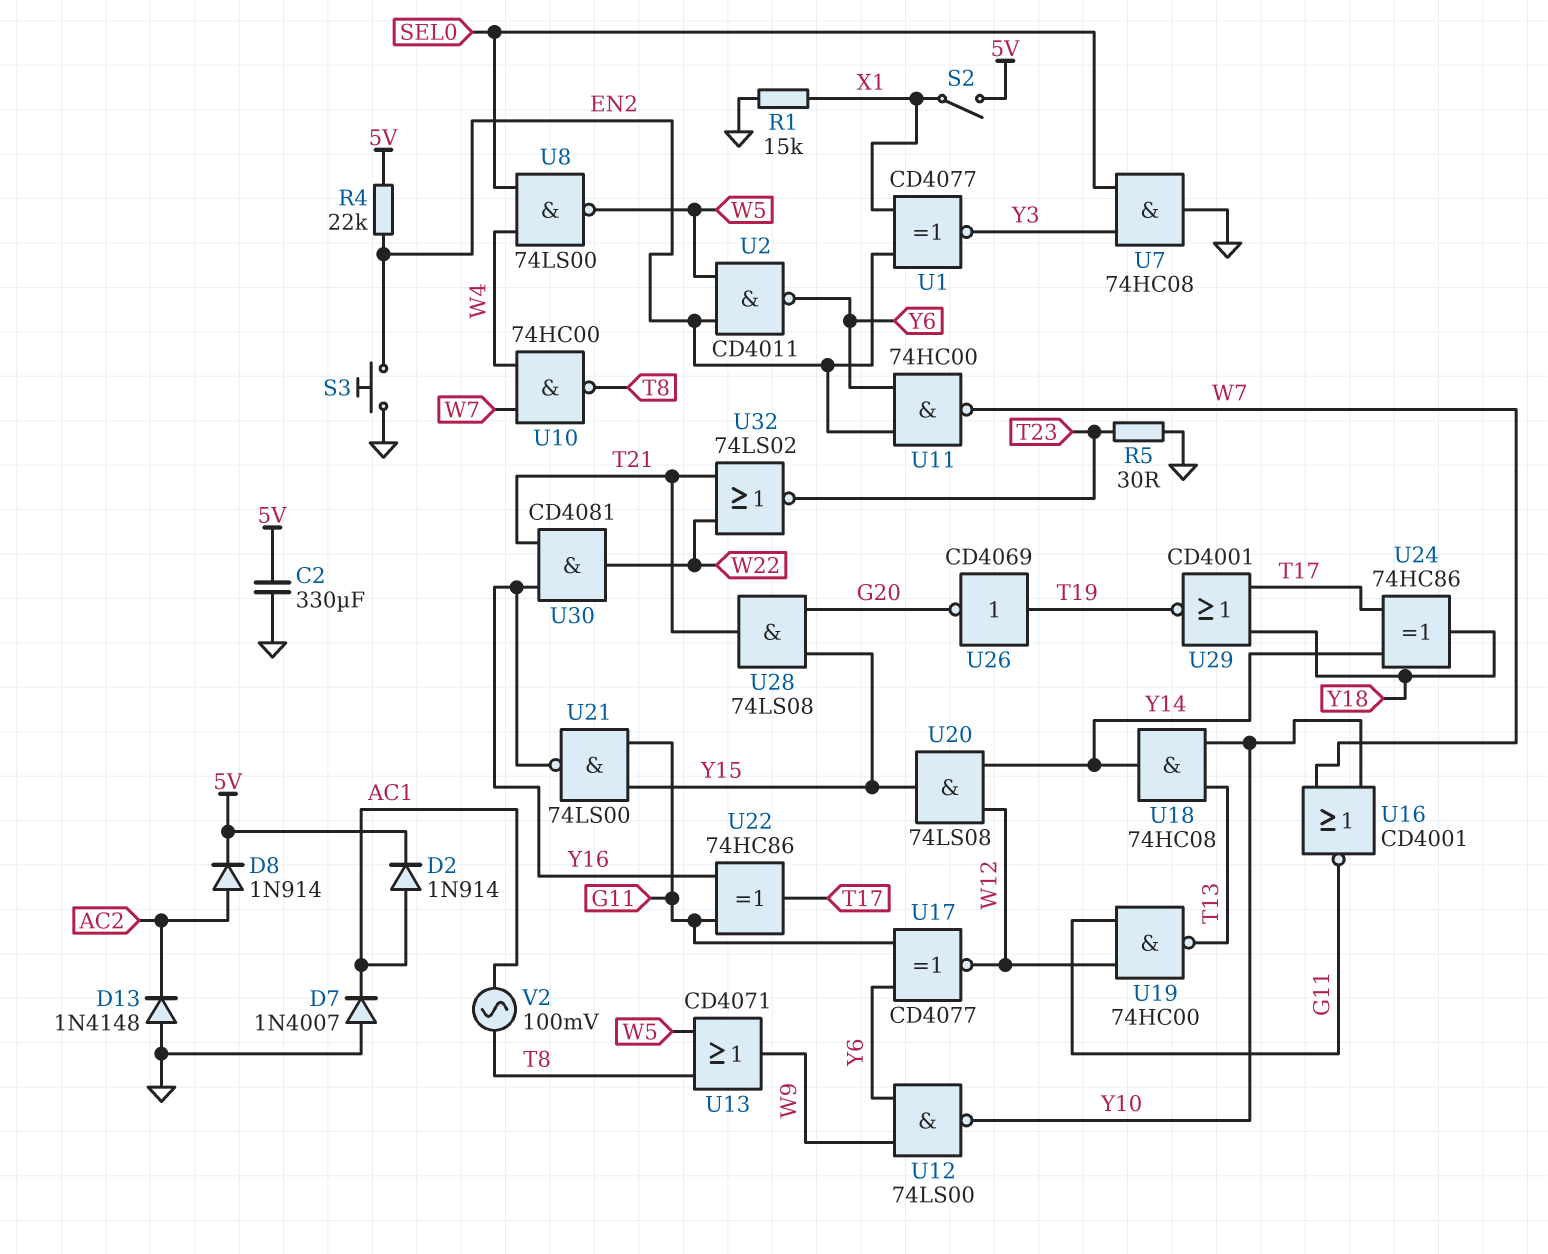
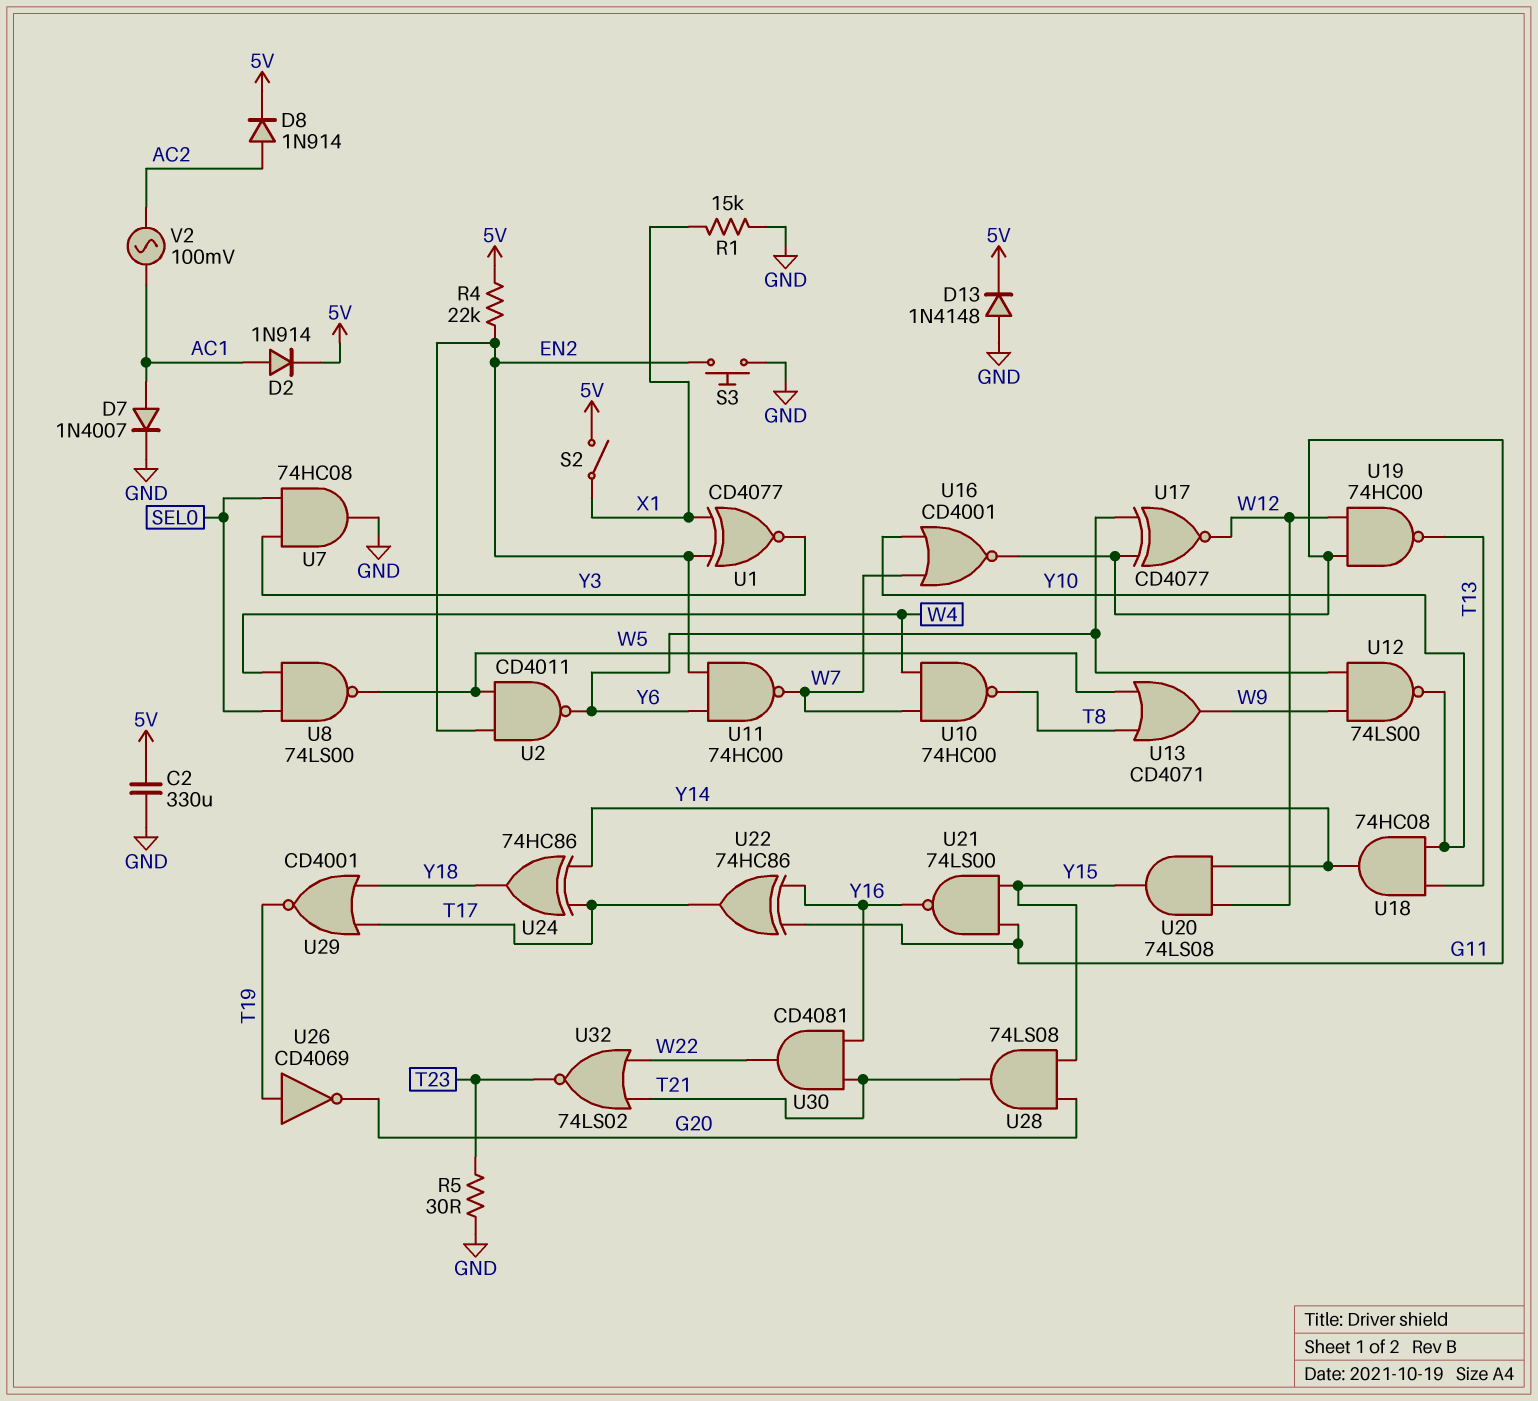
D7: diode 1N4007 (A GND, K AC1) -> diode 1N4007 (A AC1, K GND)
D13: diode 1N4148 (A GND, K AC2) -> diode 1N4148 (A GND, K 5V)
V2: AC 100mV (AC1, T8) -> AC 100mV (AC1, AC2)

